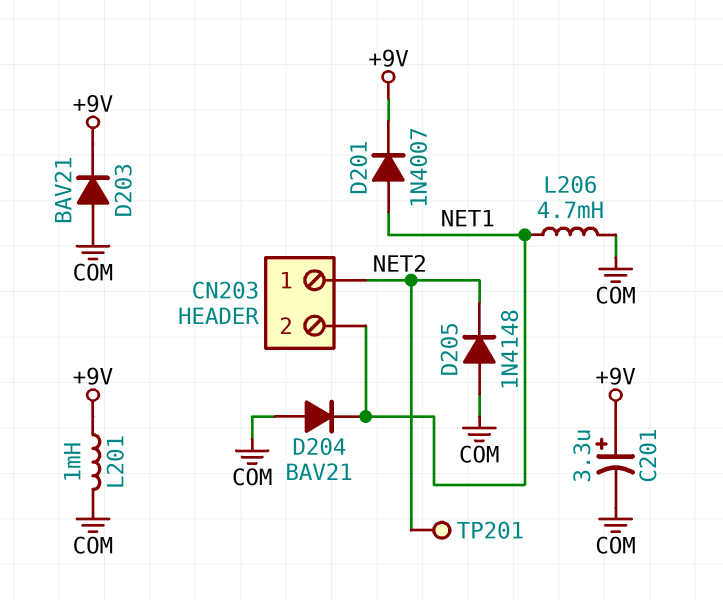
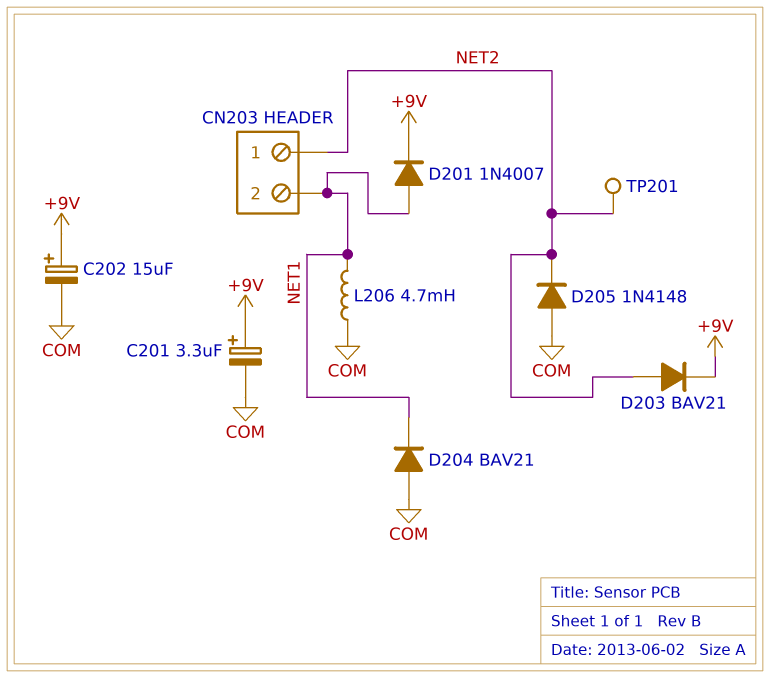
C202: none -> 15uF (plus +9V, minus COM)
D203: diode BAV21 (A COM, K +9V) -> diode BAV21 (A NET2, K +9V)
L201: 1mH (+9V, COM) -> none

